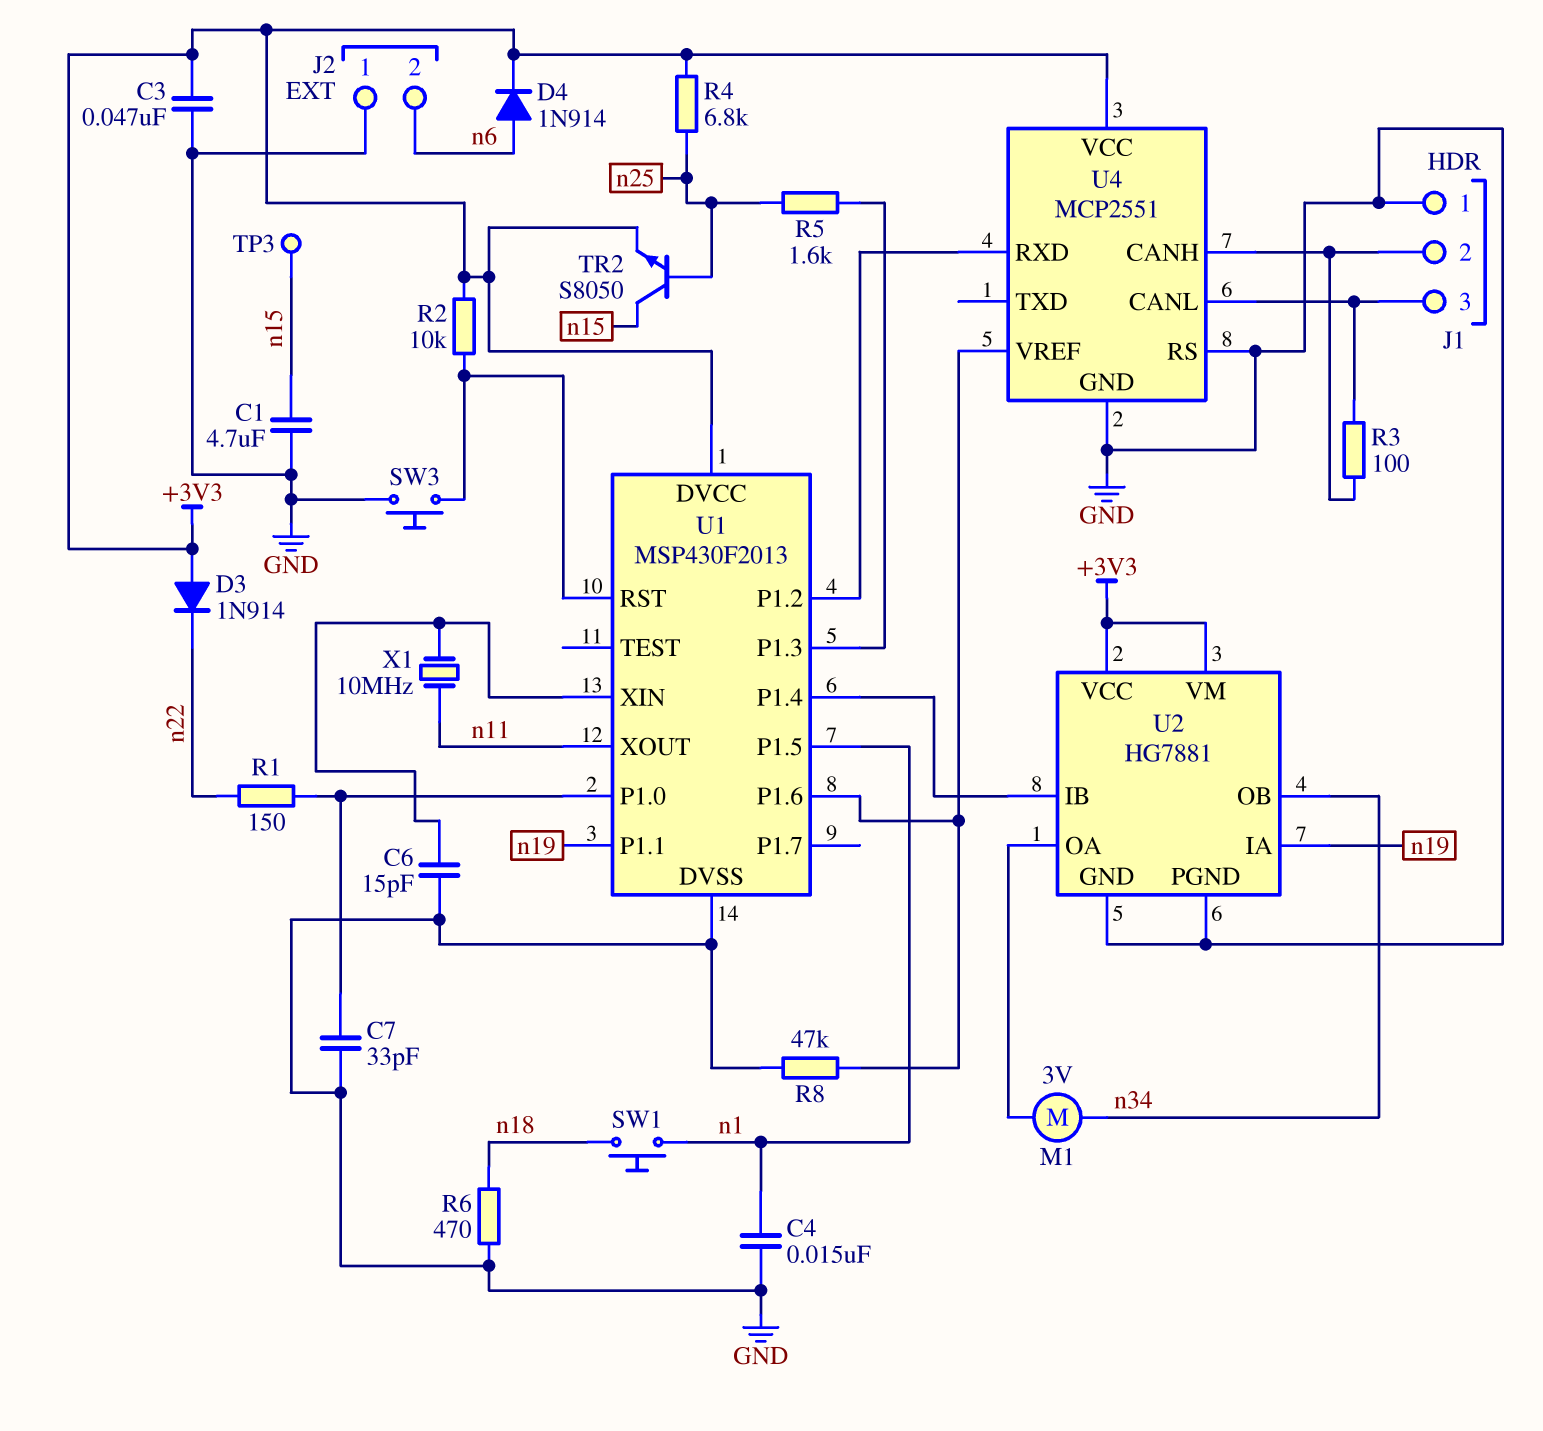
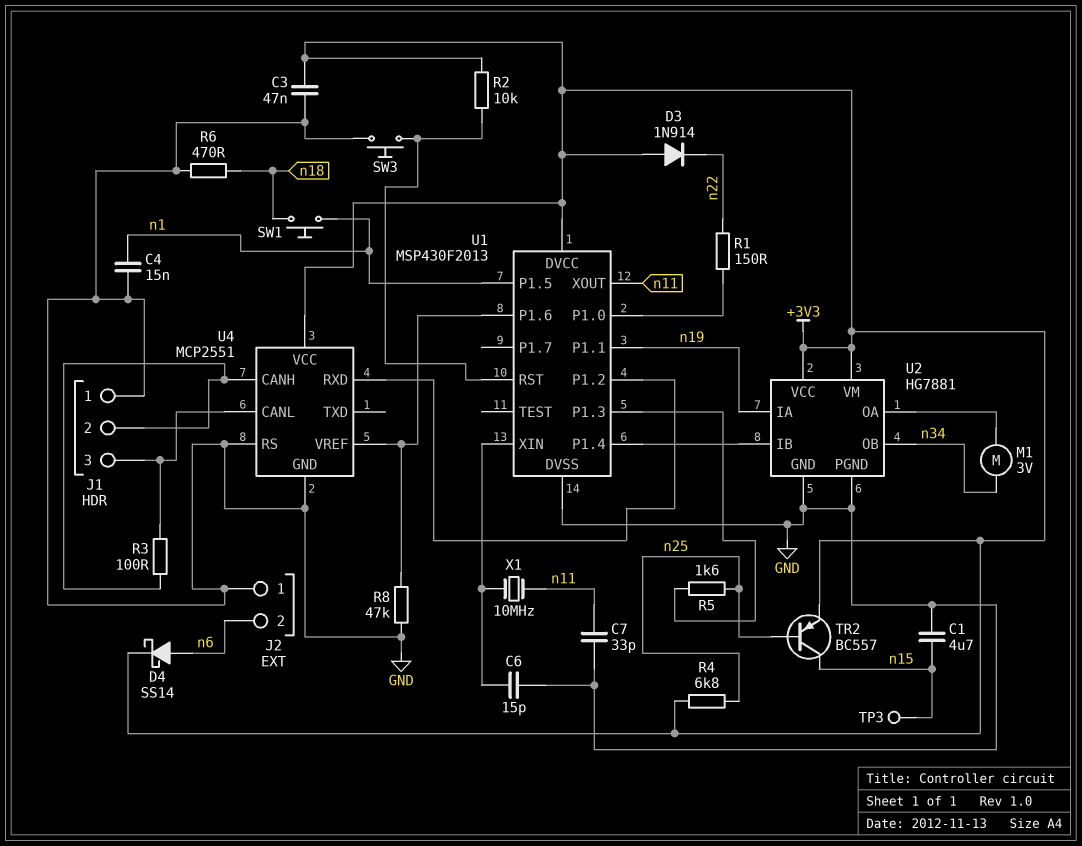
C7: 33pF (GND, U1/P1.0) -> 33pF (GND, n11)
D4: diode 1N914 (A n6, K +3V3) -> schottky SS14 (A n6, K +3V3)
TR2: NPN S8050 (B n25, C n15, E +3V3) -> PNP BC557 (B n25, C n15, E +3V3)

